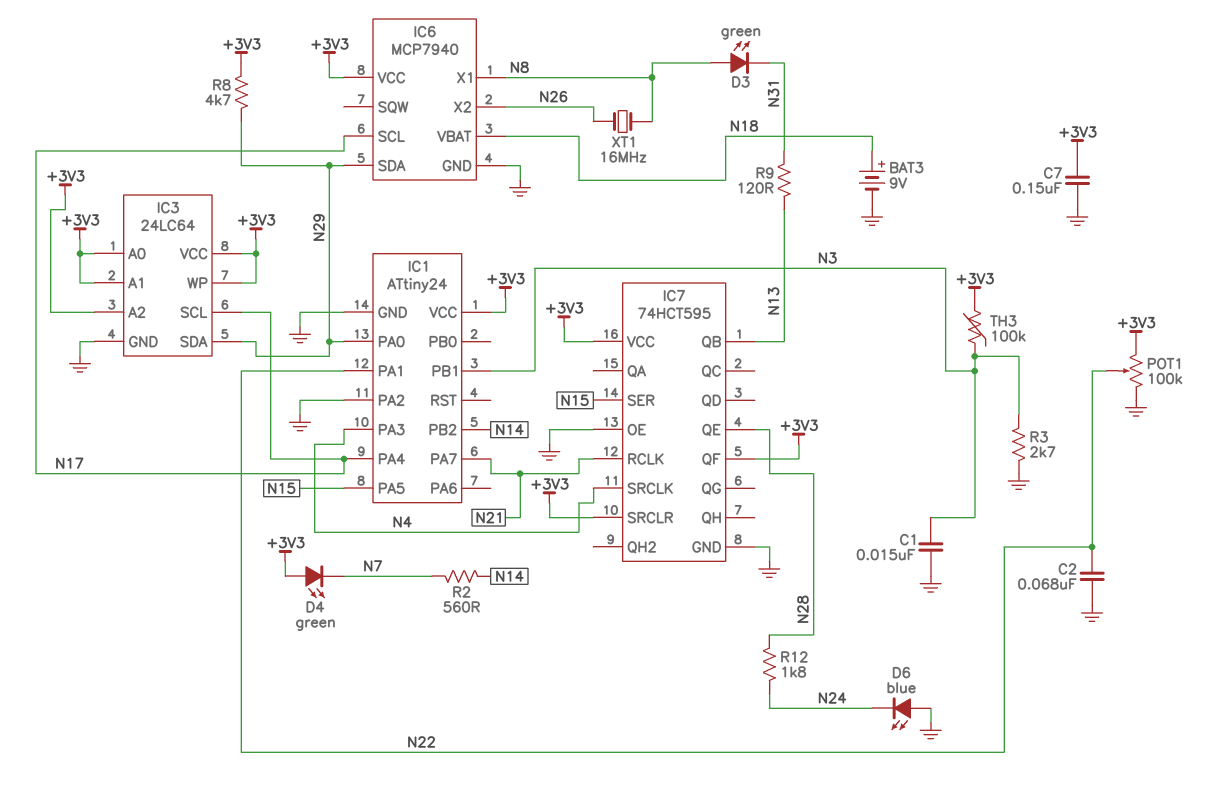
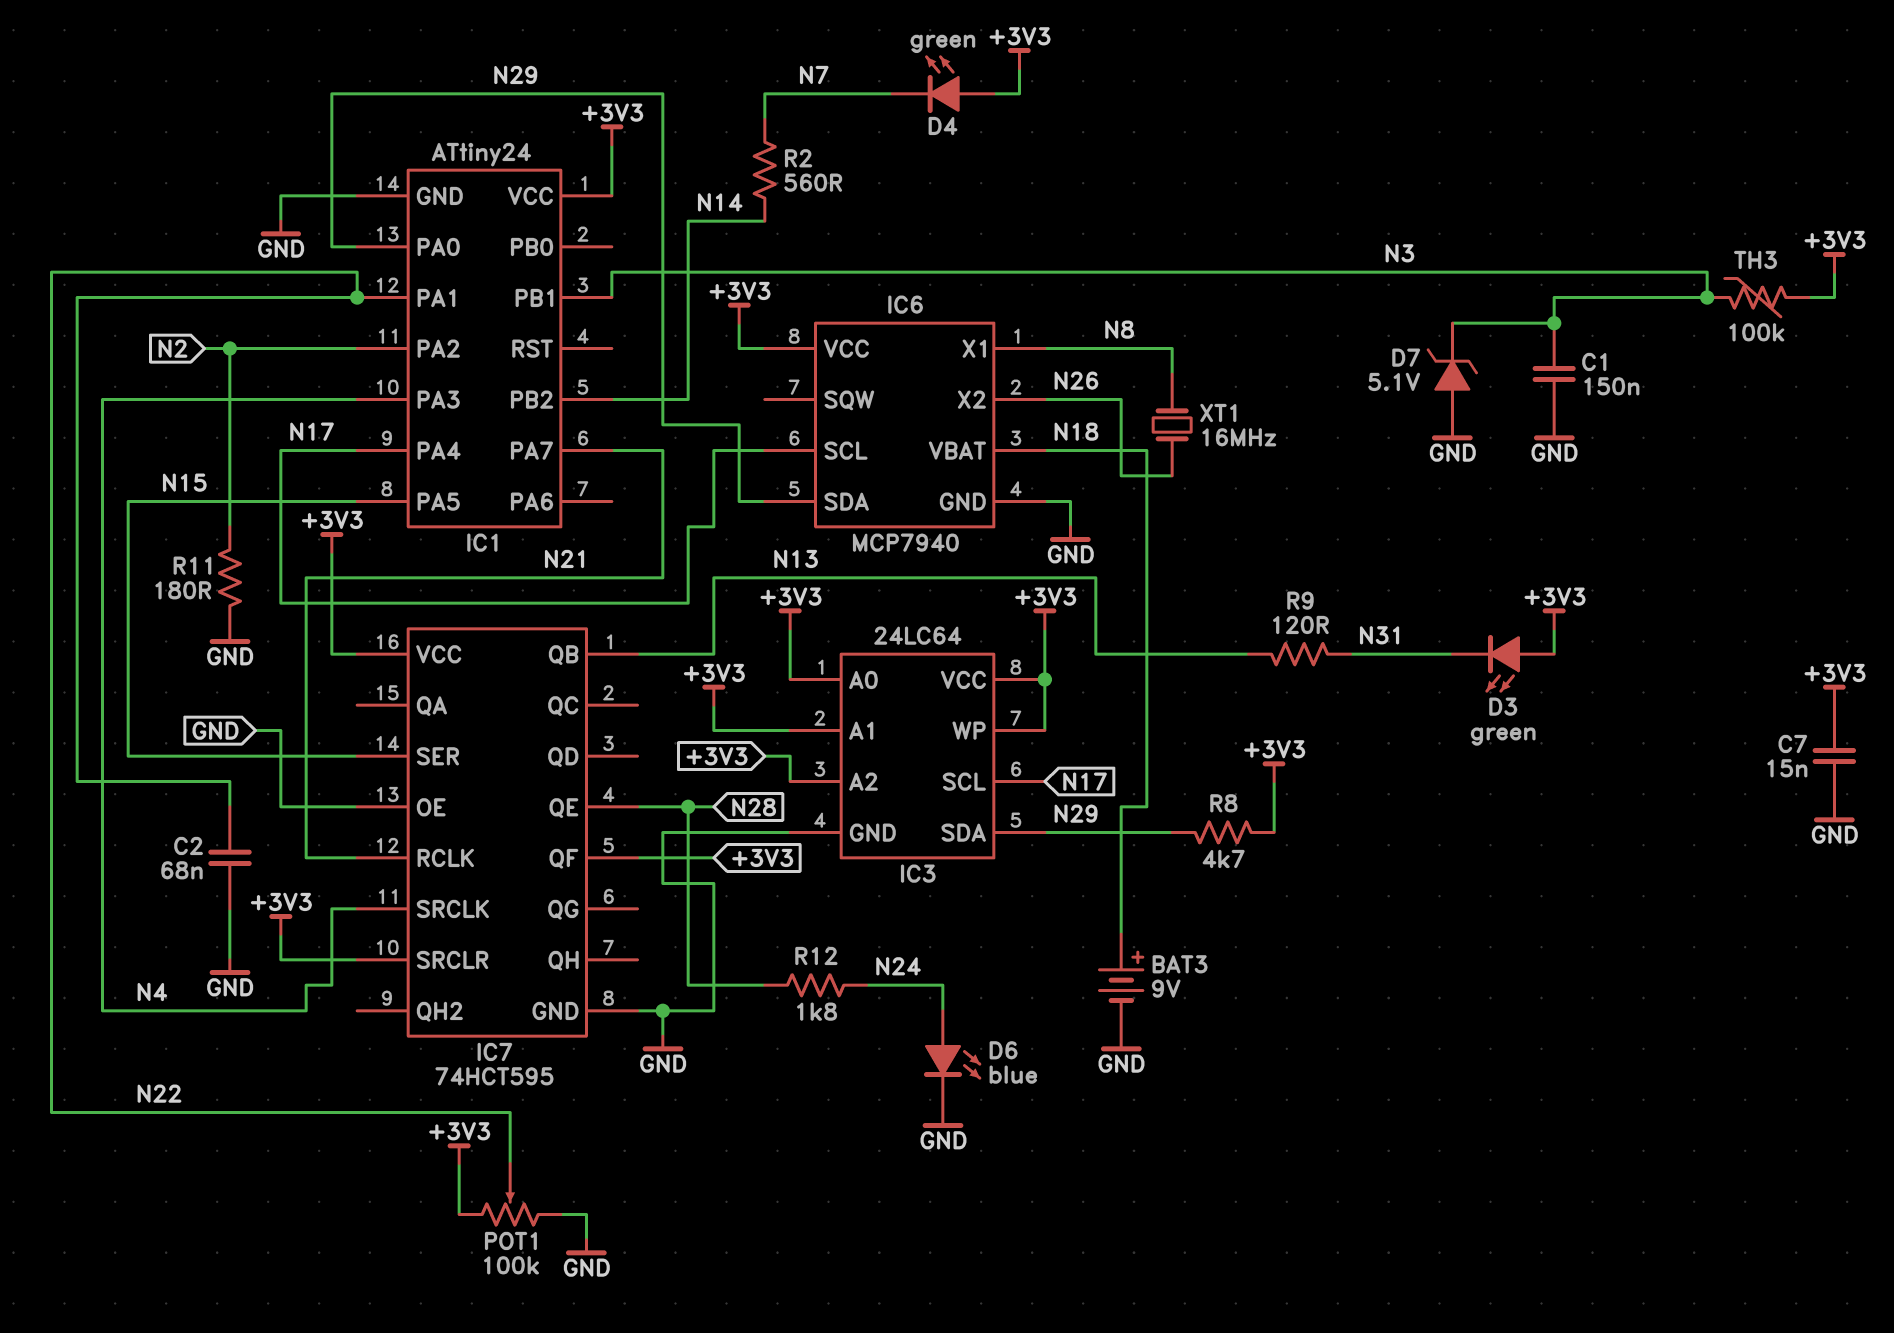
C1: 15nF (GND, N3) -> 150nF (GND, N3)
C7: 150nF (+3V3, GND) -> 15nF (+3V3, GND)
D3: LED green (A N8, K N31) -> LED green (A +3V3, K N31)
D6: LED blue (A GND, K N24) -> LED blue (A N24, K GND)
D7: none -> zener 5.1V (A GND, K N3)
IC1 pin PA2: GND -> N2
R3: 2.7k (GND, N3) -> none
R11: none -> 180 (GND, N2)

